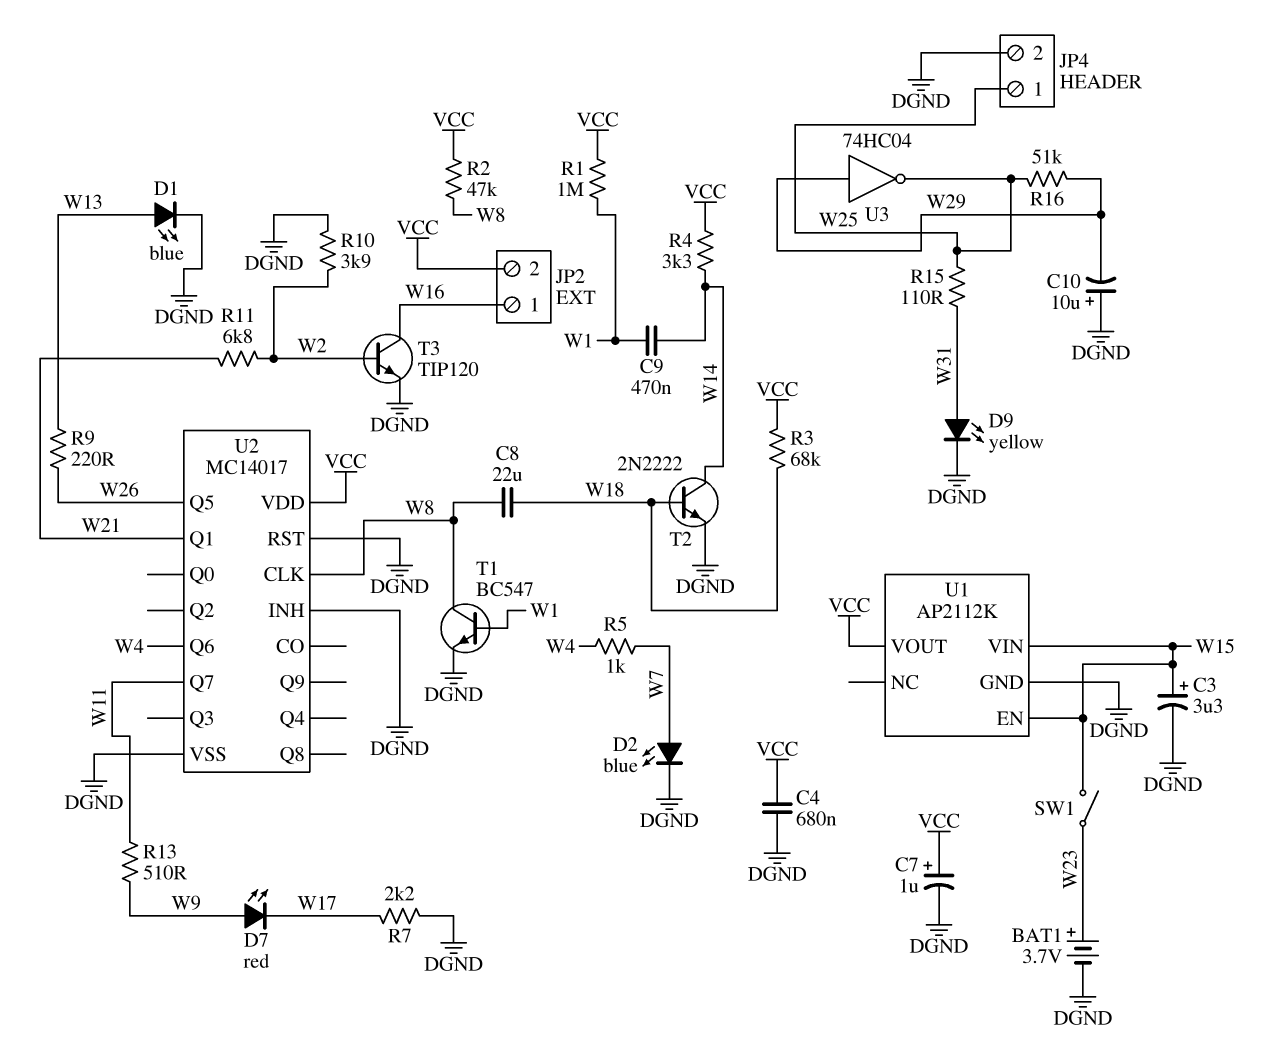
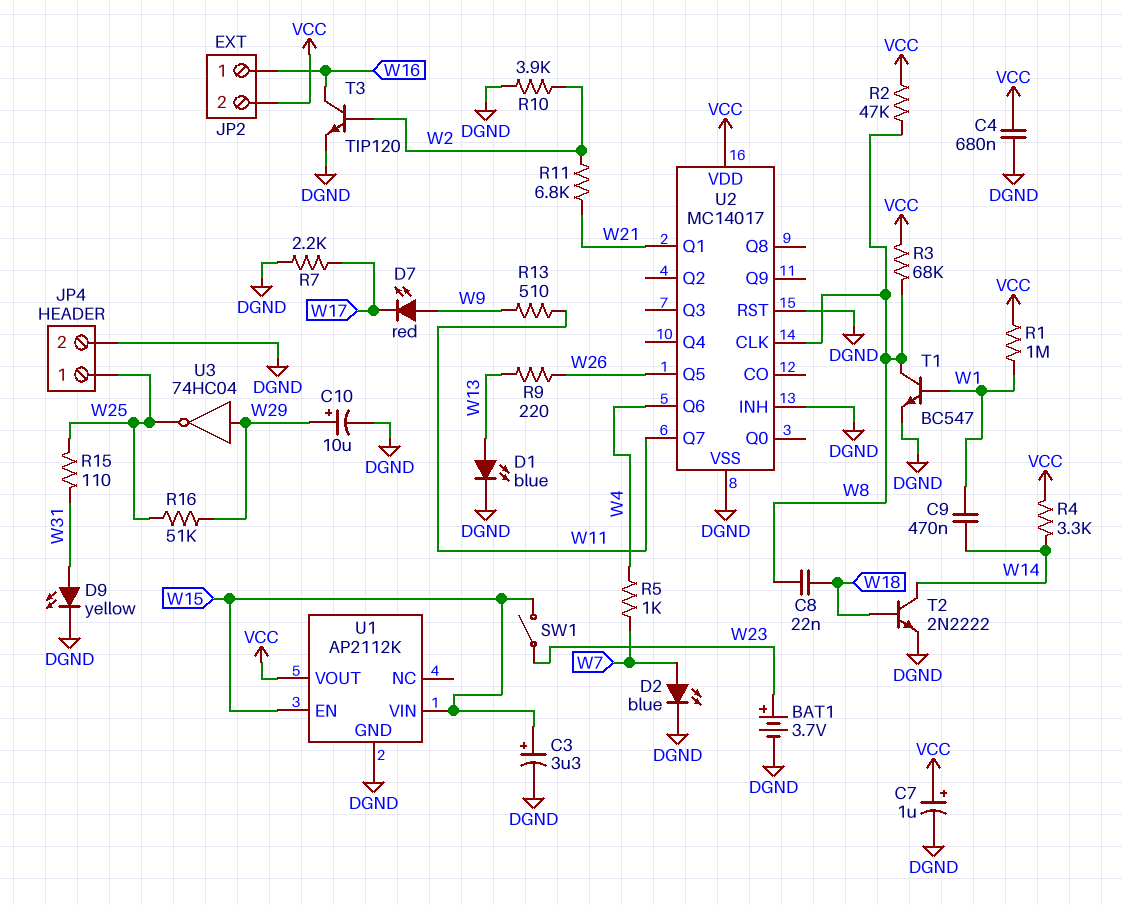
C8: 22uF (W8, W18) -> 22nF (W8, W18)
C10: 10uF (plus DGND, minus W29) -> 10uF (plus W29, minus DGND)
R3: 68k (VCC, W18) -> 68k (VCC, W8)

